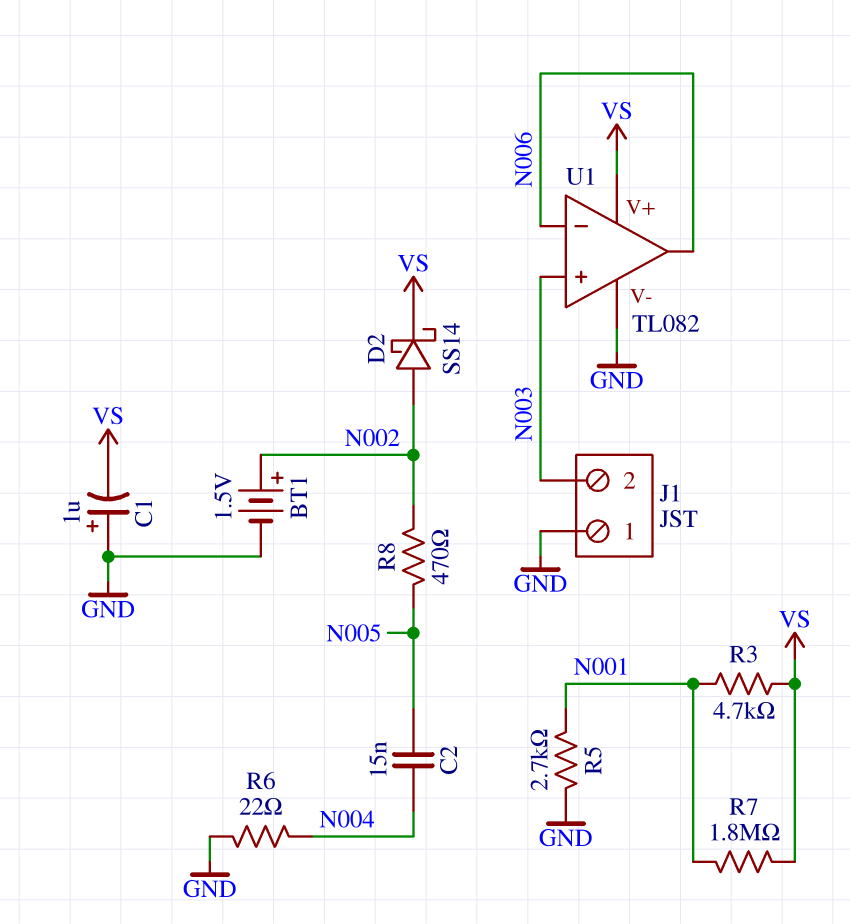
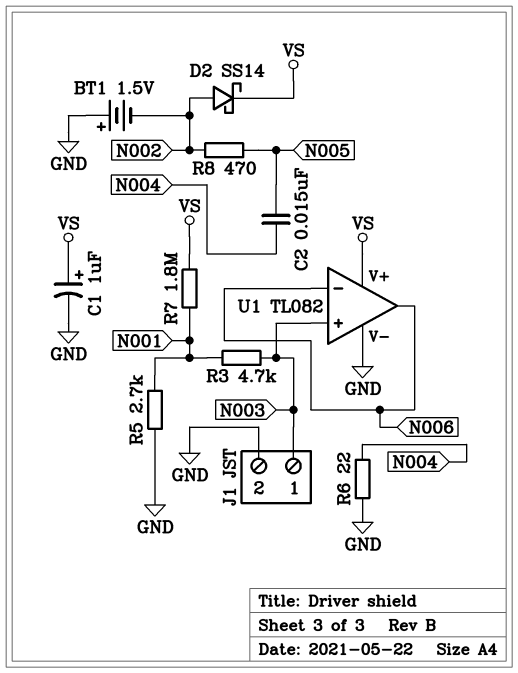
BT1: 1.5V (plus N002, minus GND) -> 1.5V (plus GND, minus N002)
C1: 1uF (plus GND, minus VS) -> 1uF (plus VS, minus GND)
J1 pin 1: GND -> N003
J1 pin 2: N003 -> GND
R3: 4.7k (N001, VS) -> 4.7k (N001, N003)

